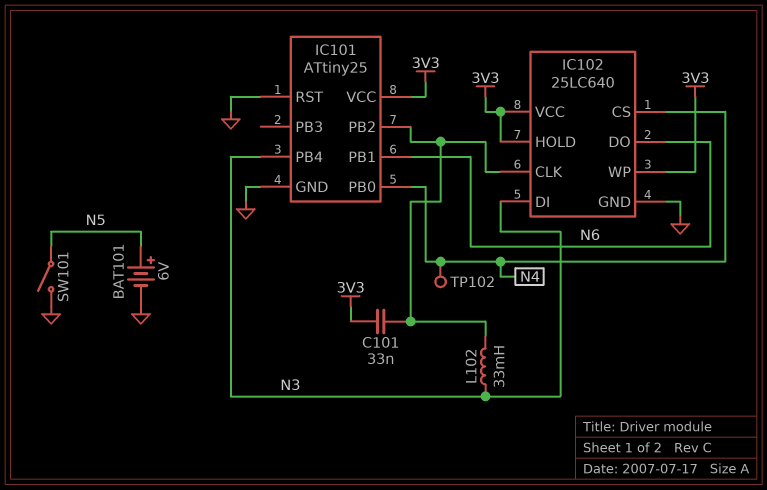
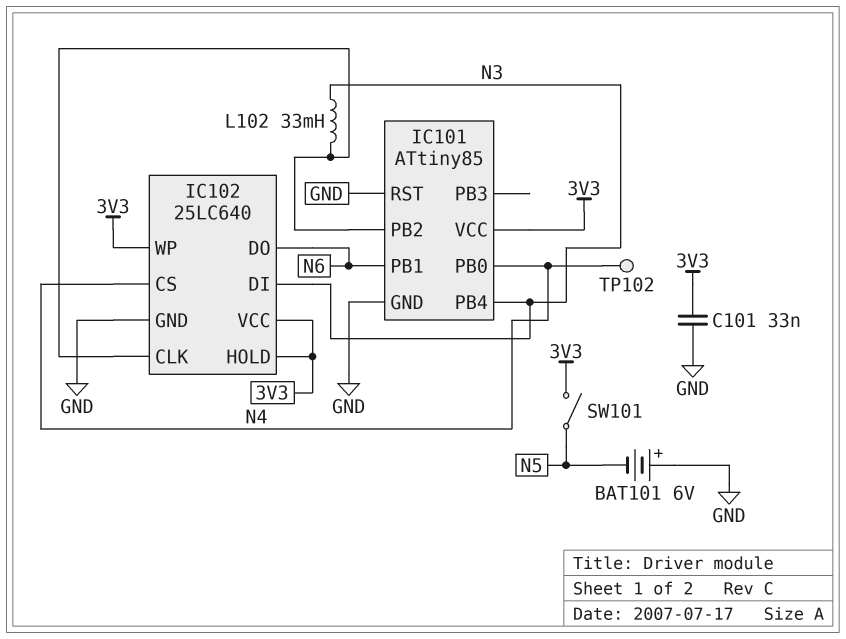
BAT101: 6V (plus N5, minus GND) -> 6V (plus GND, minus N5)
C101: 33nF (3V3, IC101/PB2) -> 33nF (3V3, GND)
IC101: ATtiny25 -> ATtiny85
SW101: switch (GND, N5) -> switch (3V3, N5)

